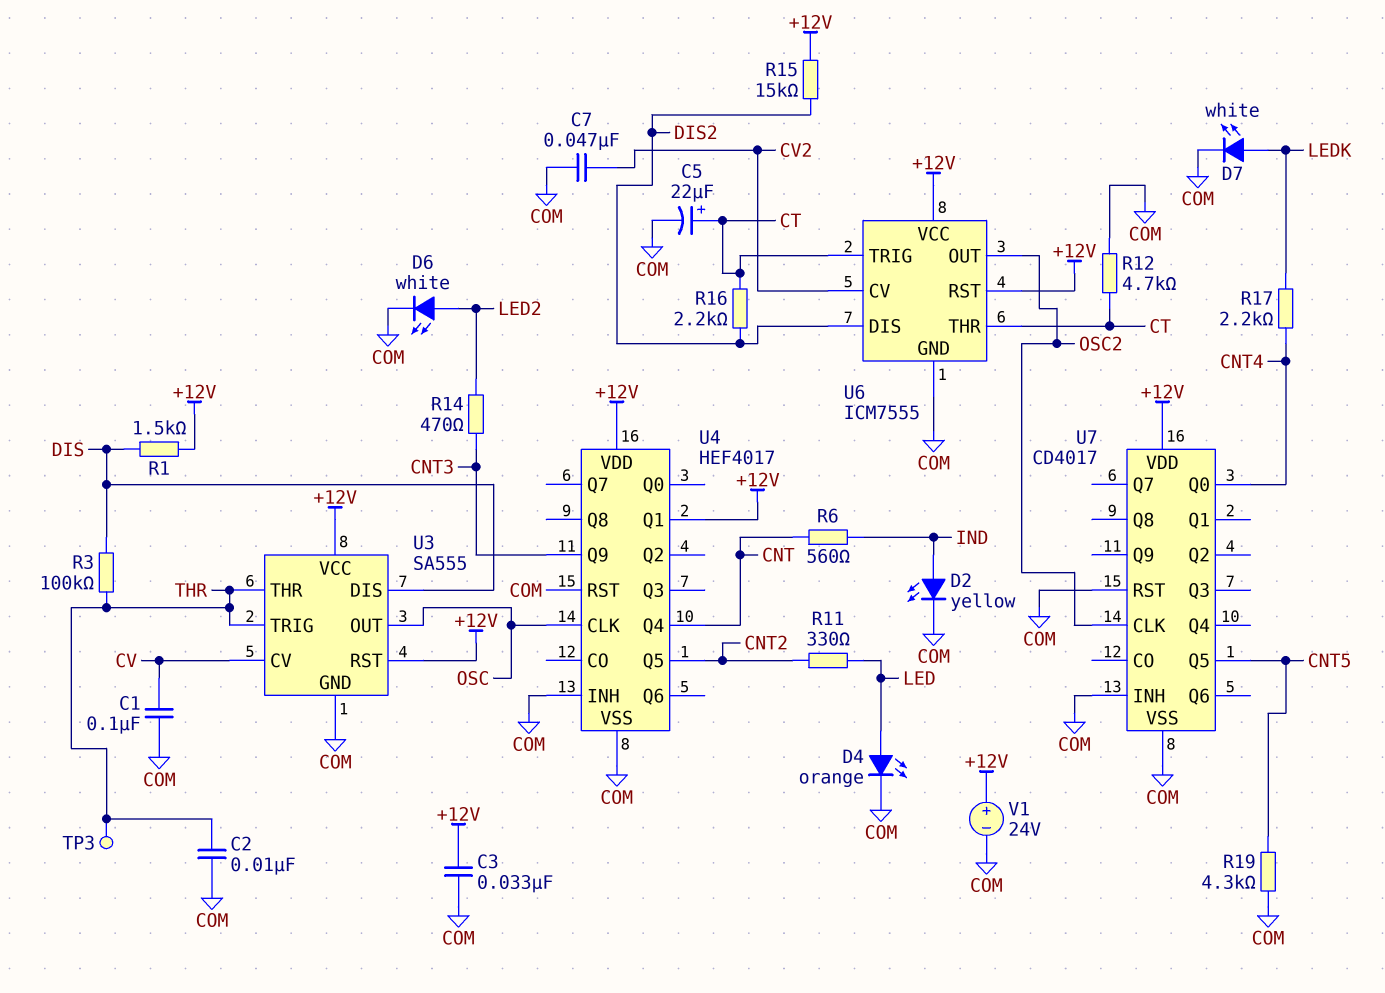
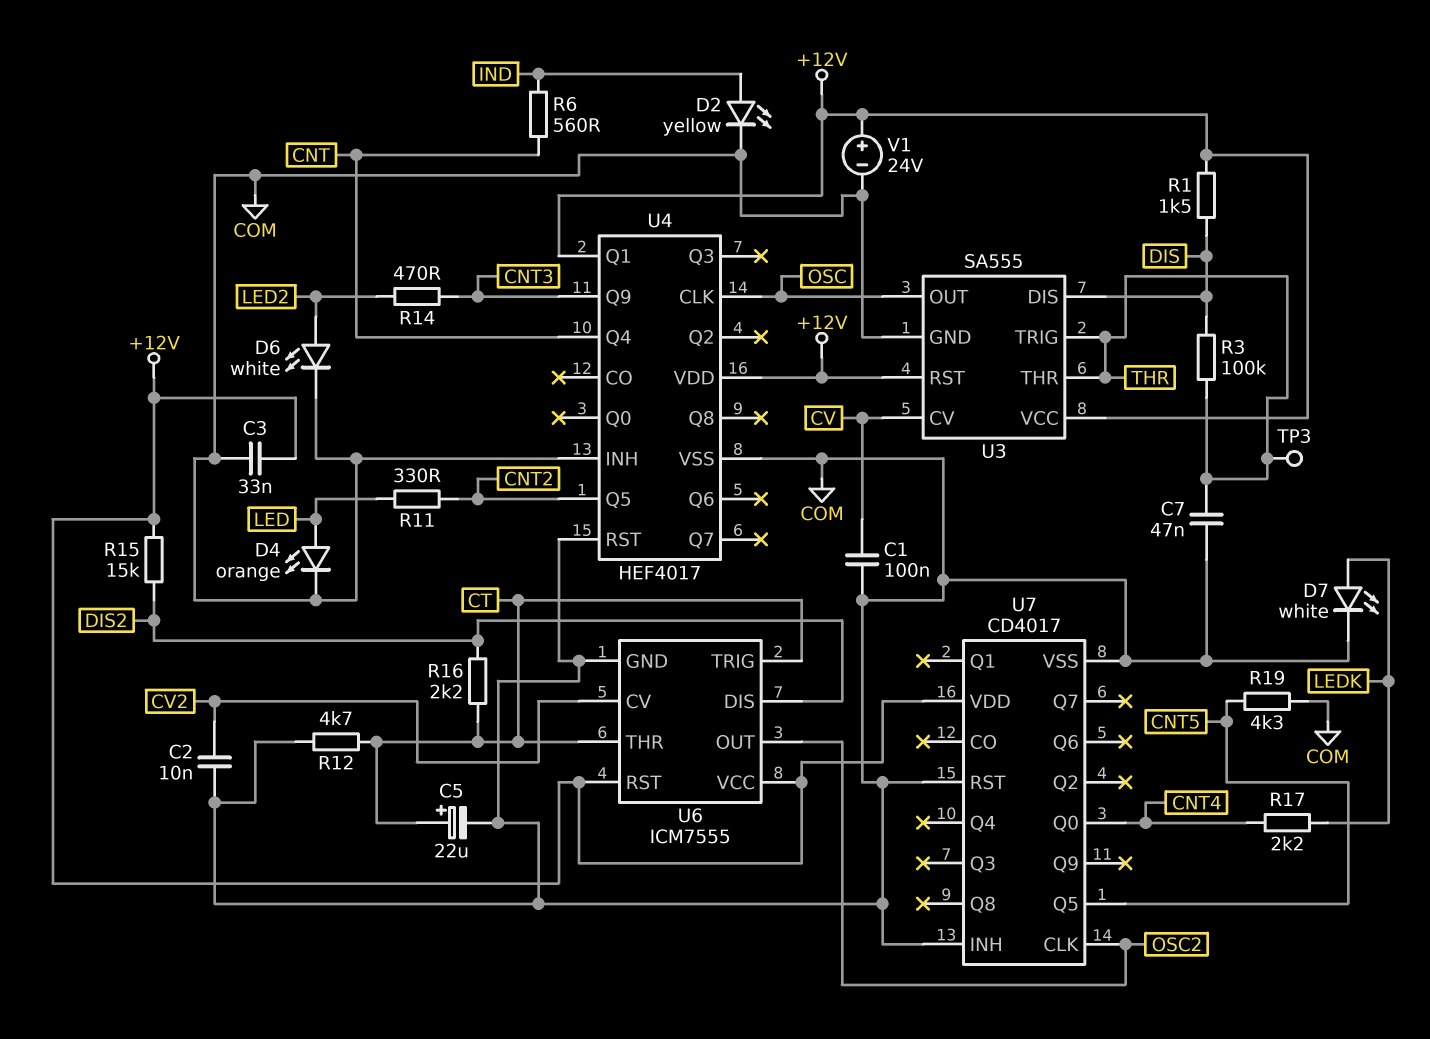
C2: 10nF (COM, THR) -> 10nF (COM, CV2)
C7: 47nF (COM, CV2) -> 47nF (COM, THR)

